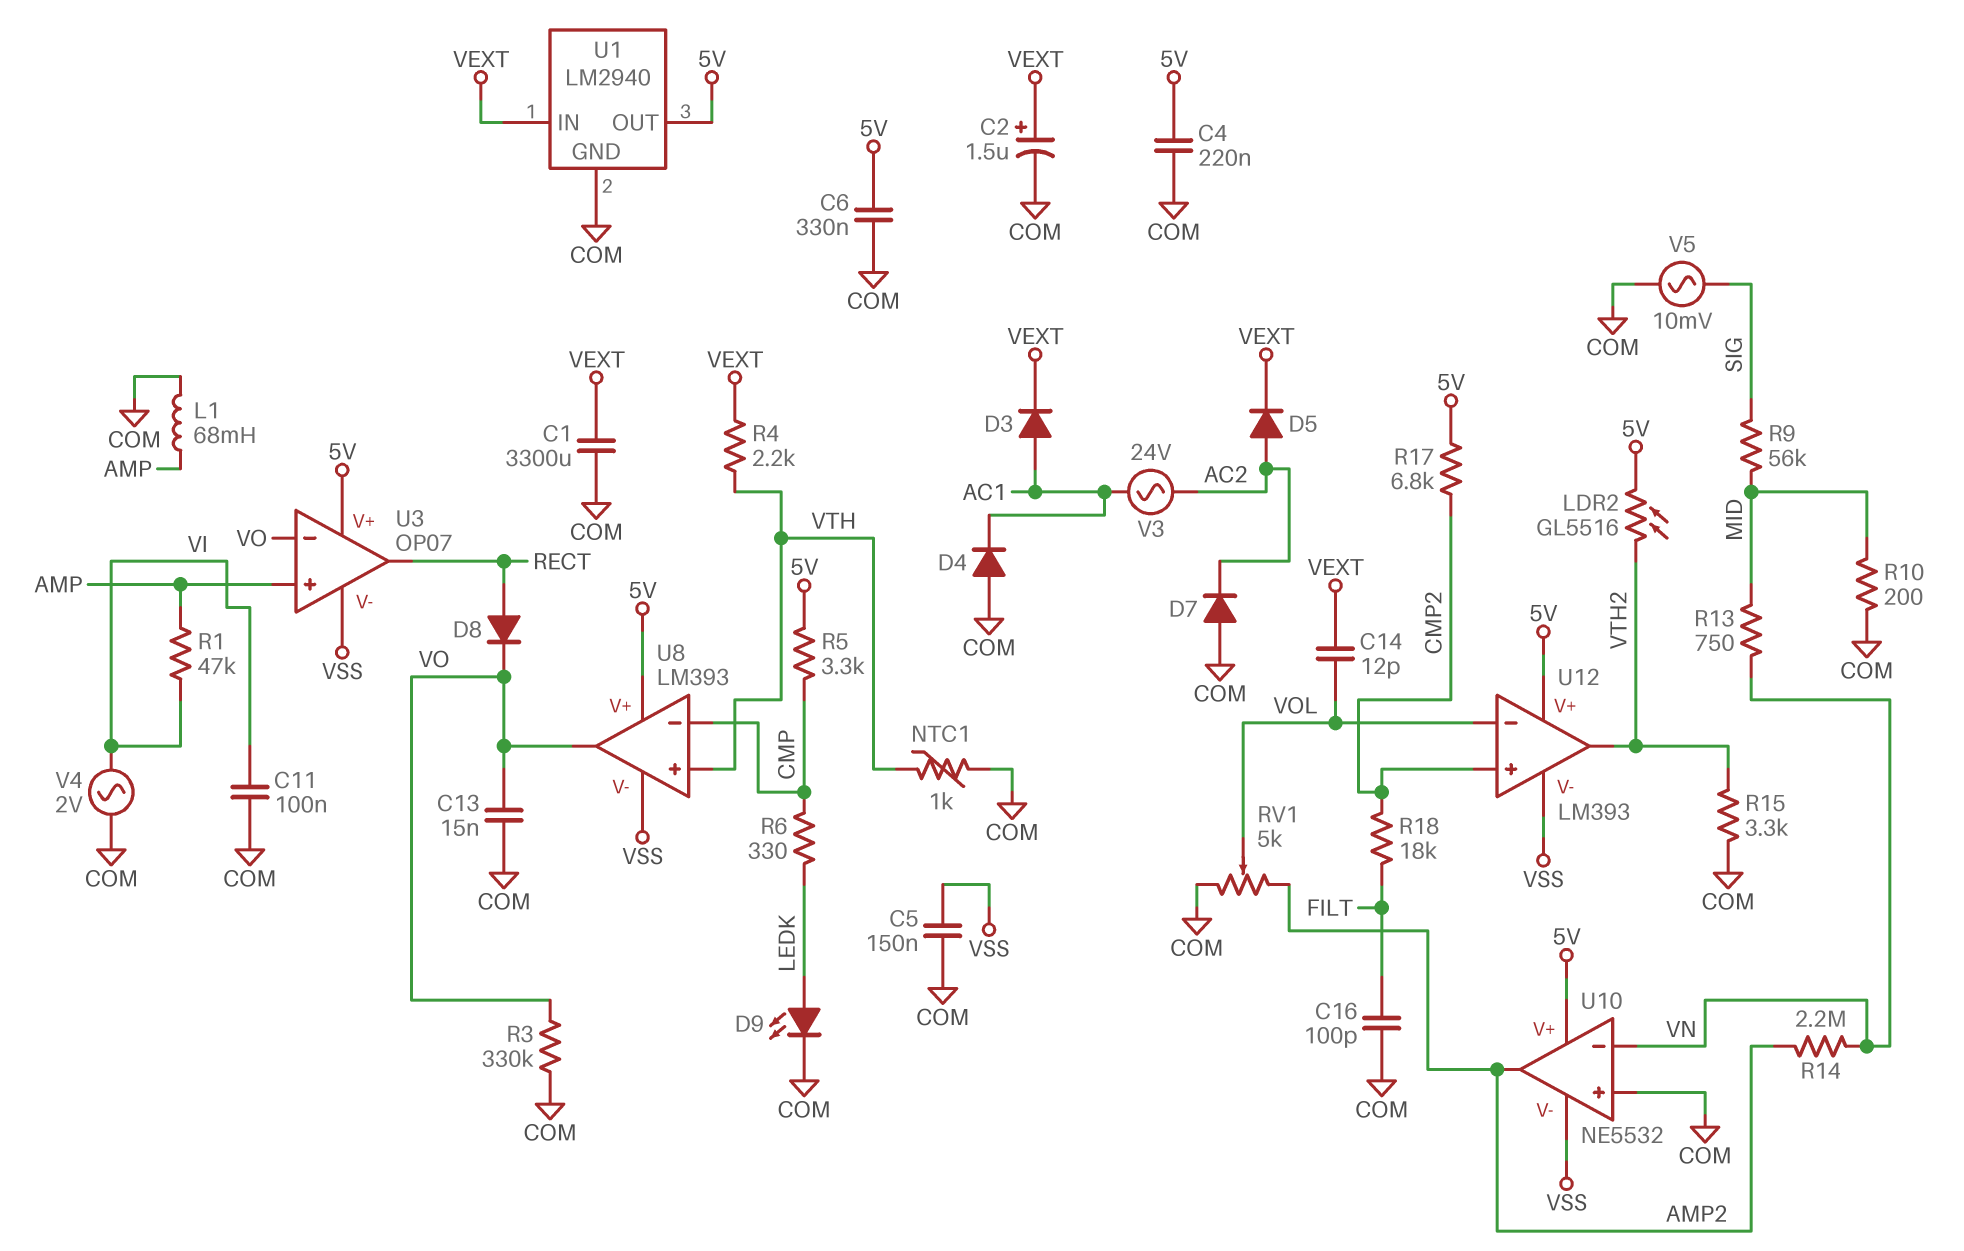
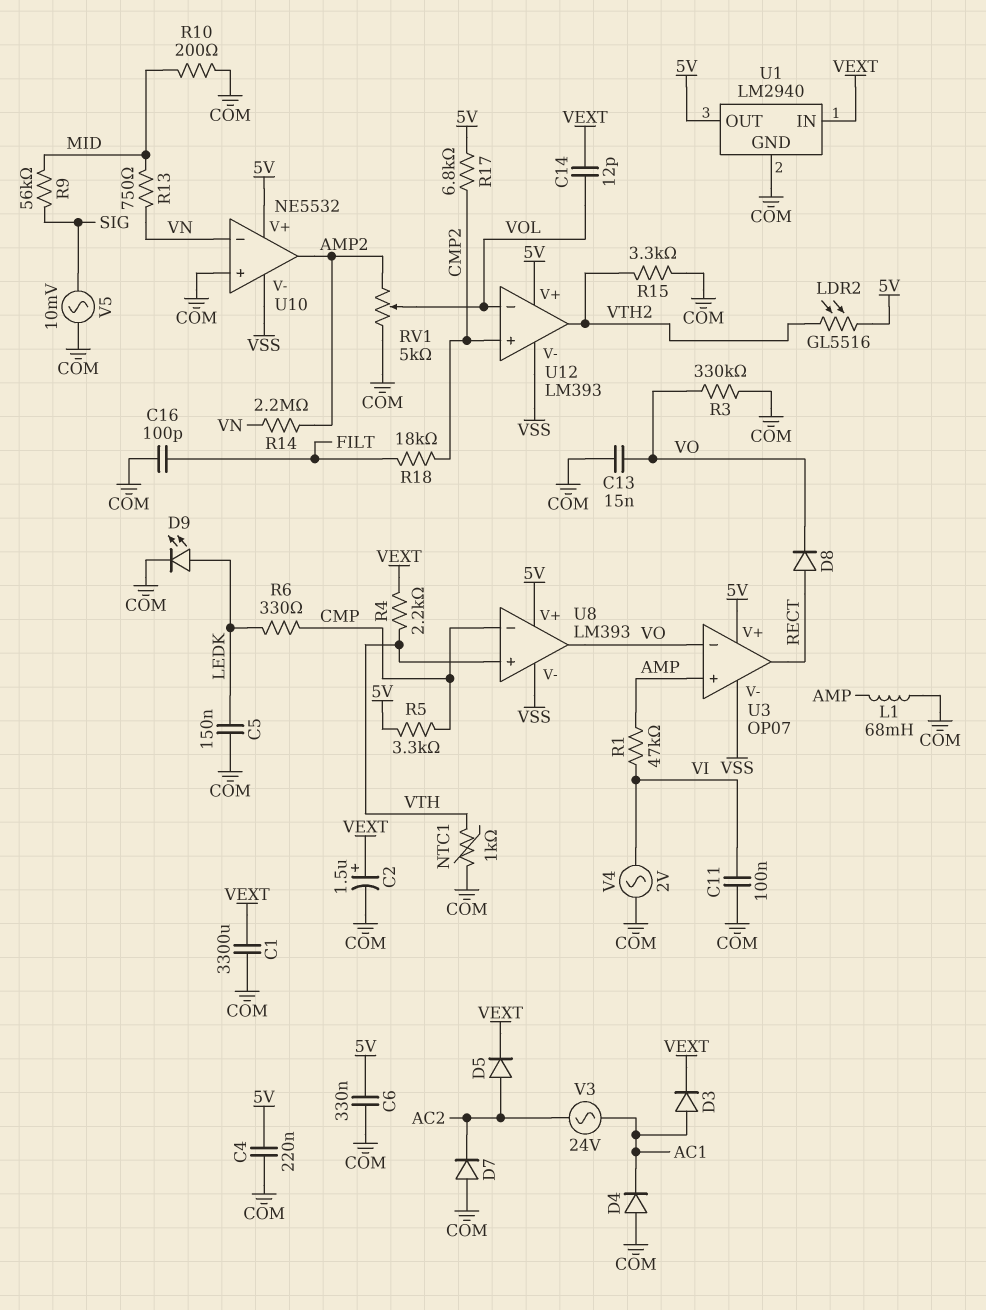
C5: 150nF (COM, VSS) -> 150nF (COM, LEDK)

